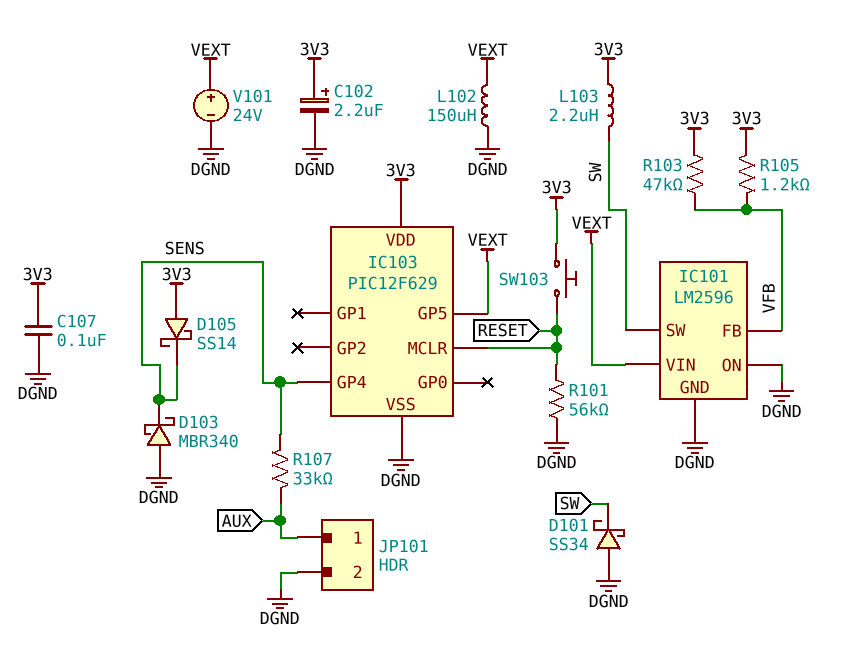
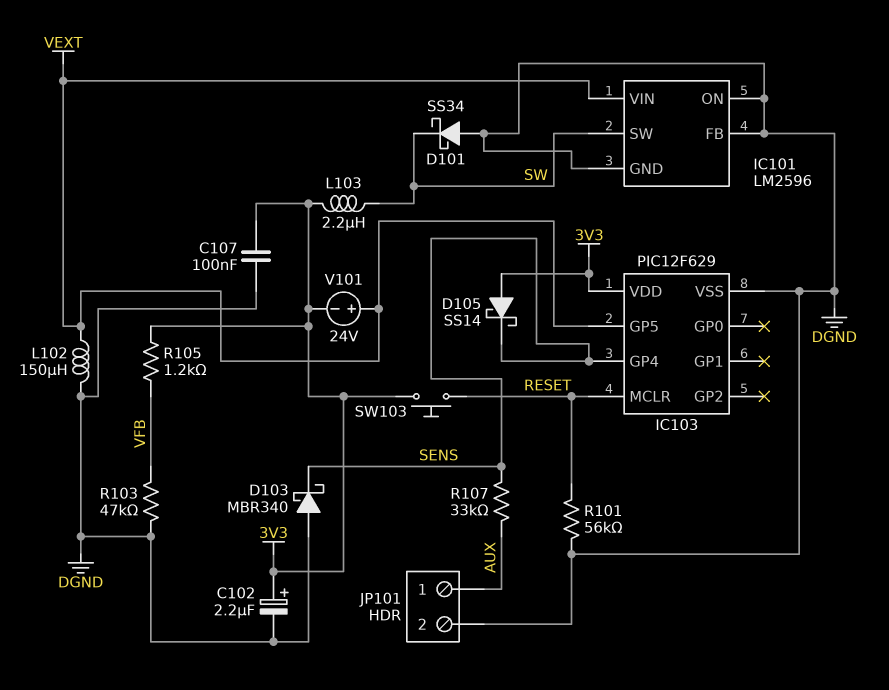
IC101 pin FB: VFB -> DGND
R103: 47k (3V3, VFB) -> 47k (DGND, VFB)
V101: 24V (plus VEXT, minus DGND) -> 24V (plus VEXT, minus 3V3)

